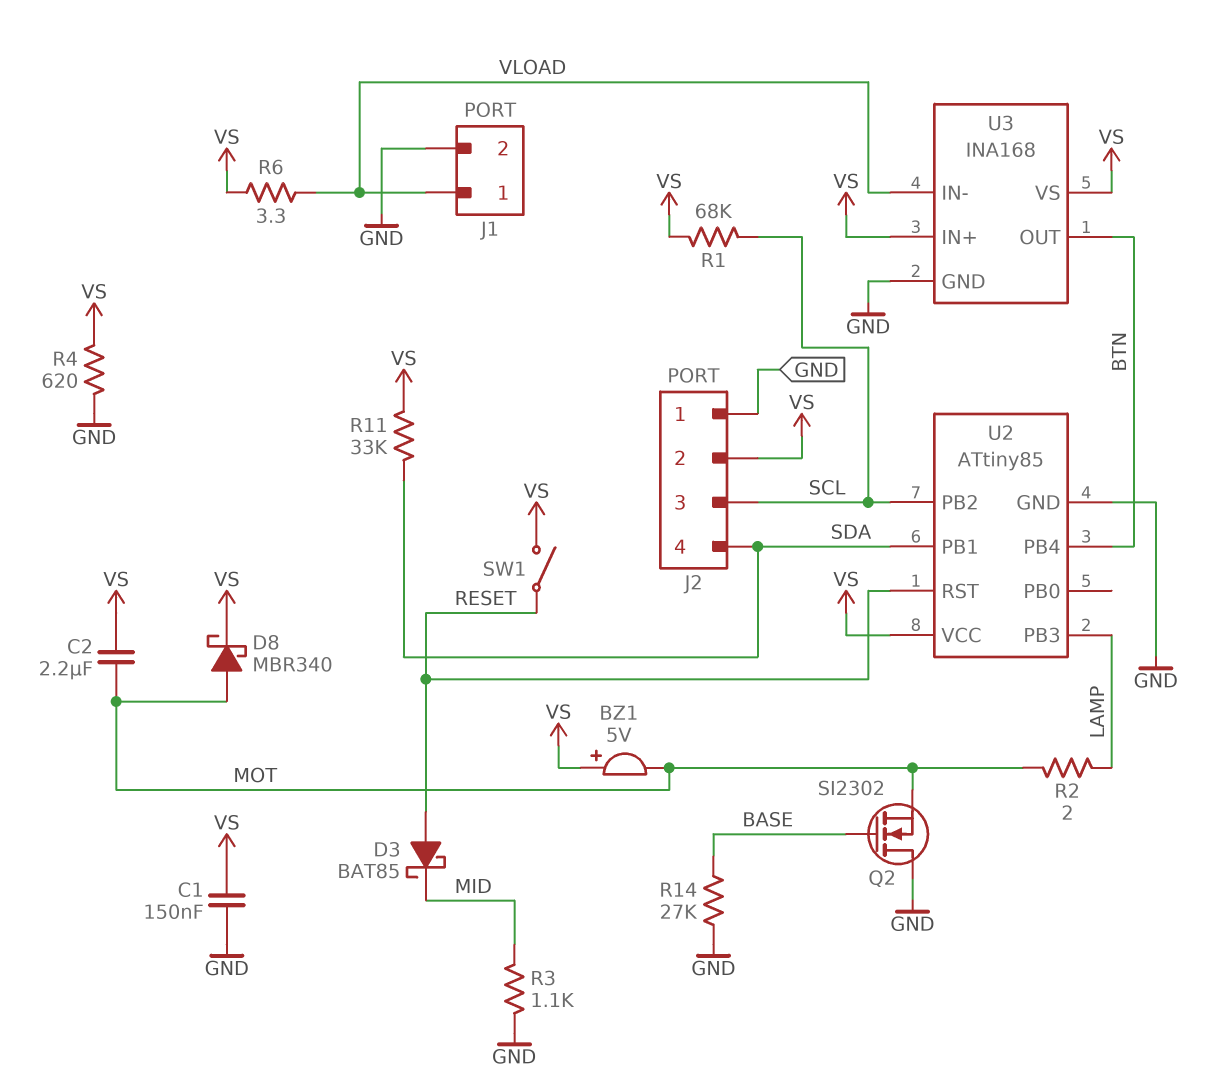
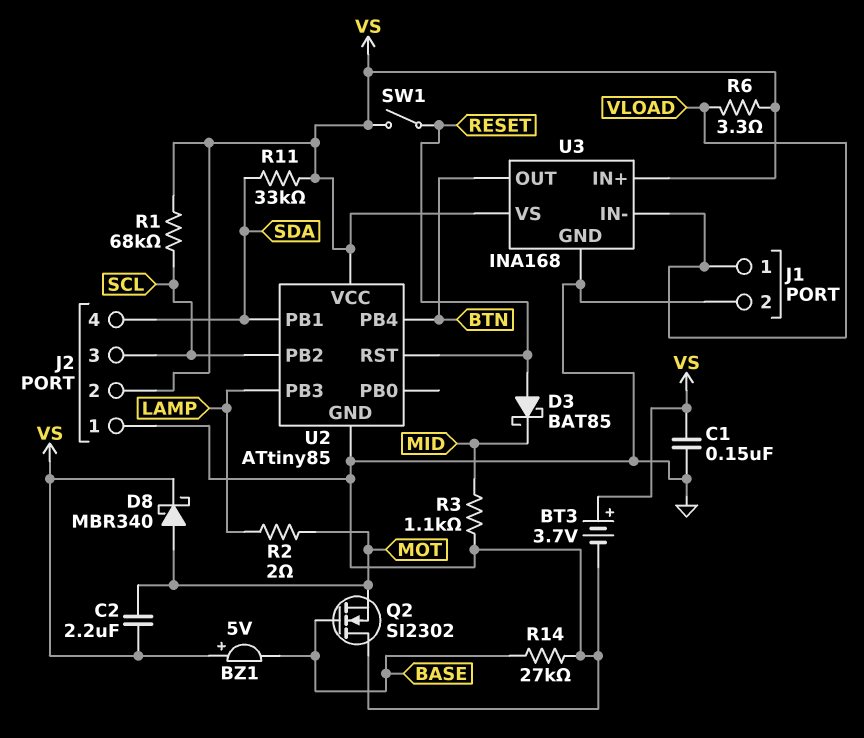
BT3: none -> 3.7V (plus VS, minus GND)
BZ1: buzzer 5V (plus VS, minus MOT) -> buzzer 5V (plus VS, minus BASE)
R4: 620 (GND, VS) -> none

